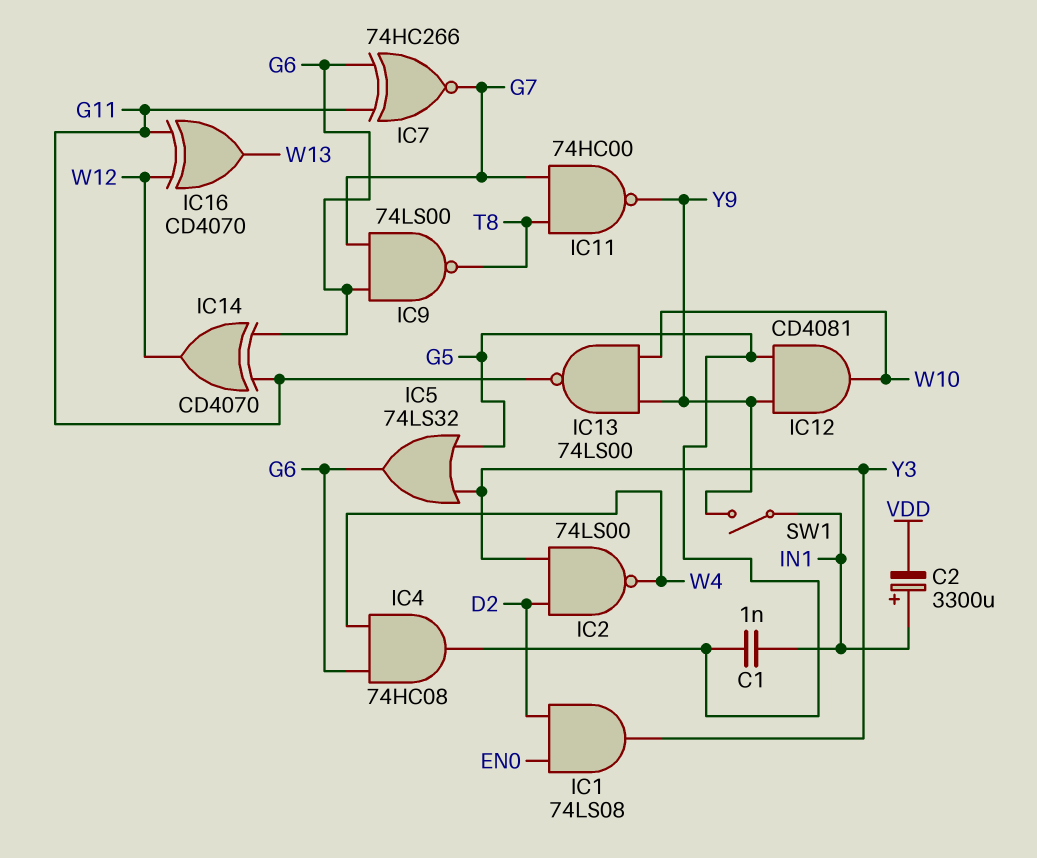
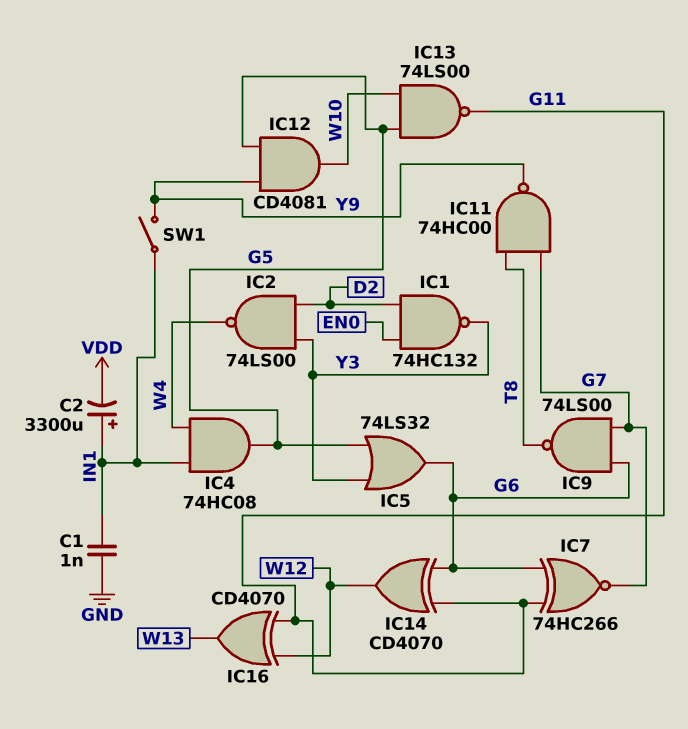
C1: 1nF (G5, IN1) -> 1nF (GND, IN1)
IC1: AND 74LS08 (in D2, in EN0, out Y3) -> NAND 74HC132 (in D2, in EN0, out Y3)
IC4: AND 74HC08 (in G6, in W4, out G5) -> AND 74HC08 (in IN1, in W4, out G5)
IC13: NAND 74LS00 (in W10, in Y9, out G11) -> NAND 74LS00 (in G5, in W10, out G11)

